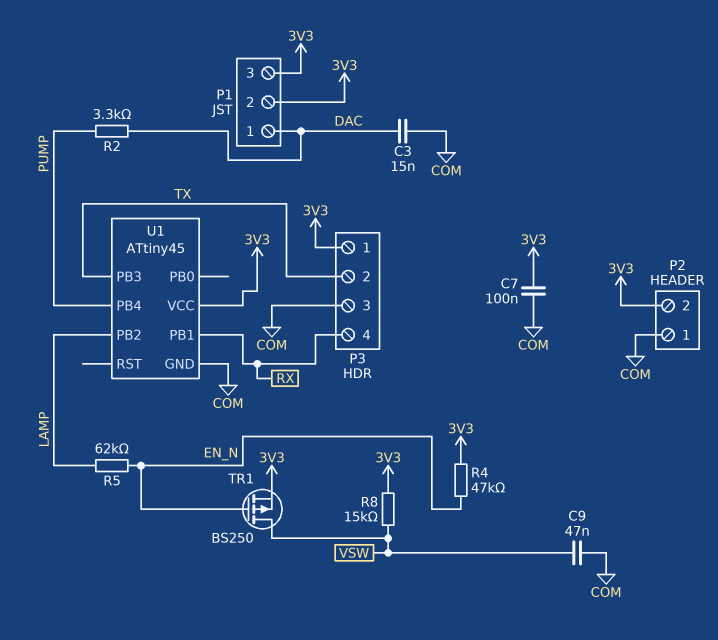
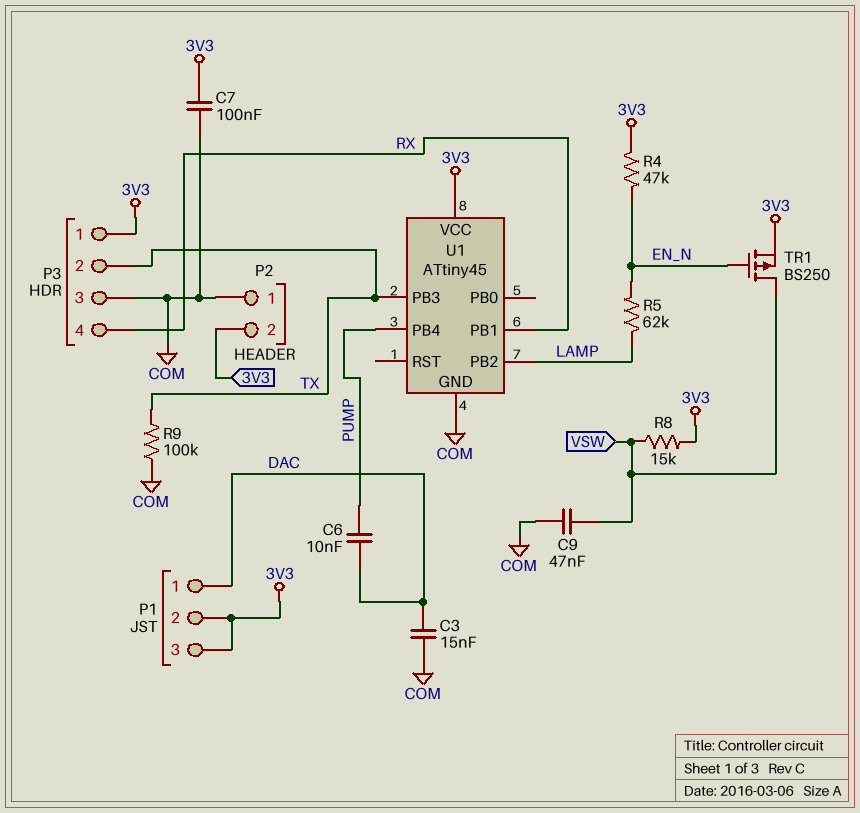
C6: none -> 10nF (DAC, PUMP)
R2: 3.3k (DAC, PUMP) -> none
R9: none -> 100k (COM, TX)

